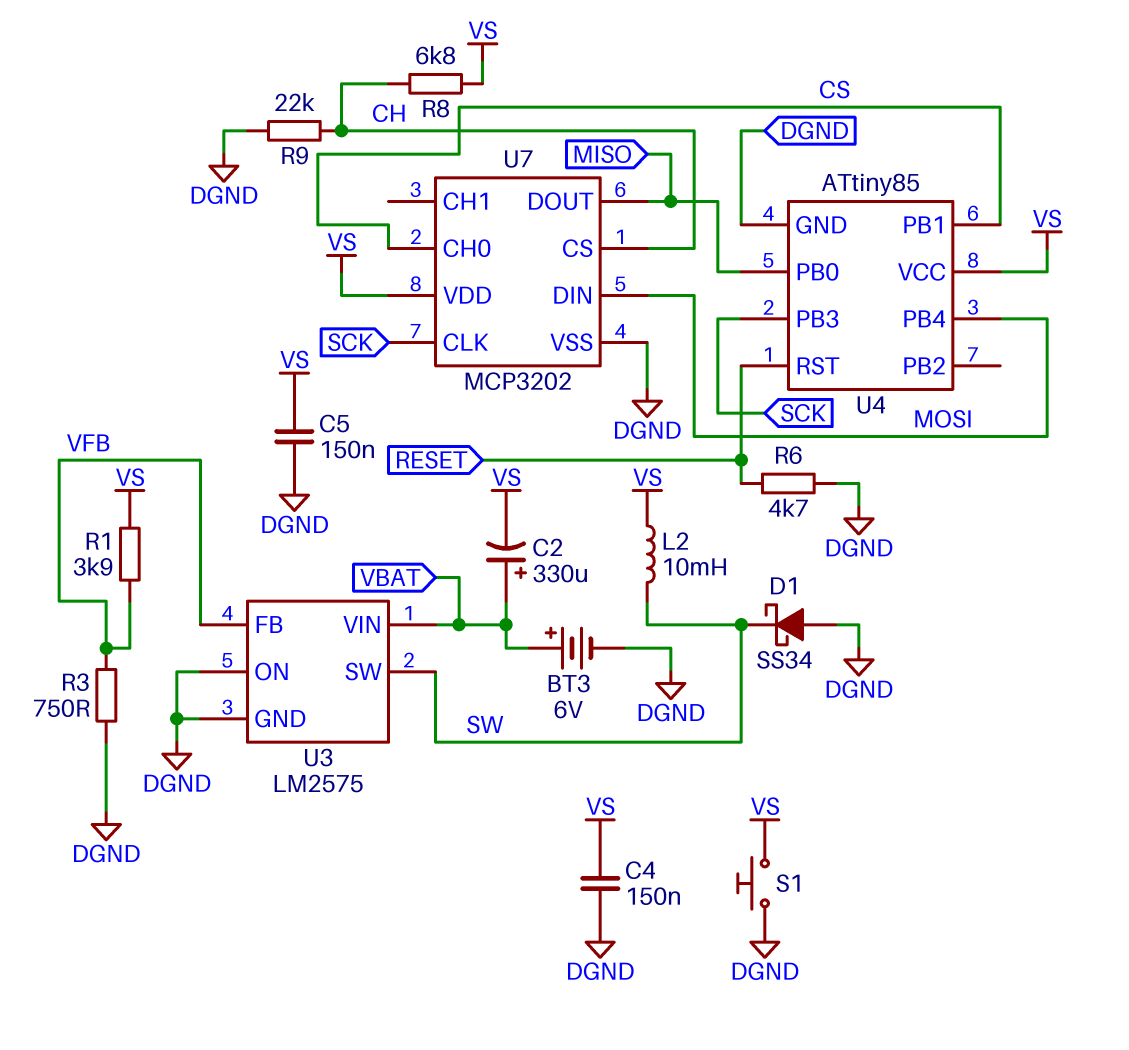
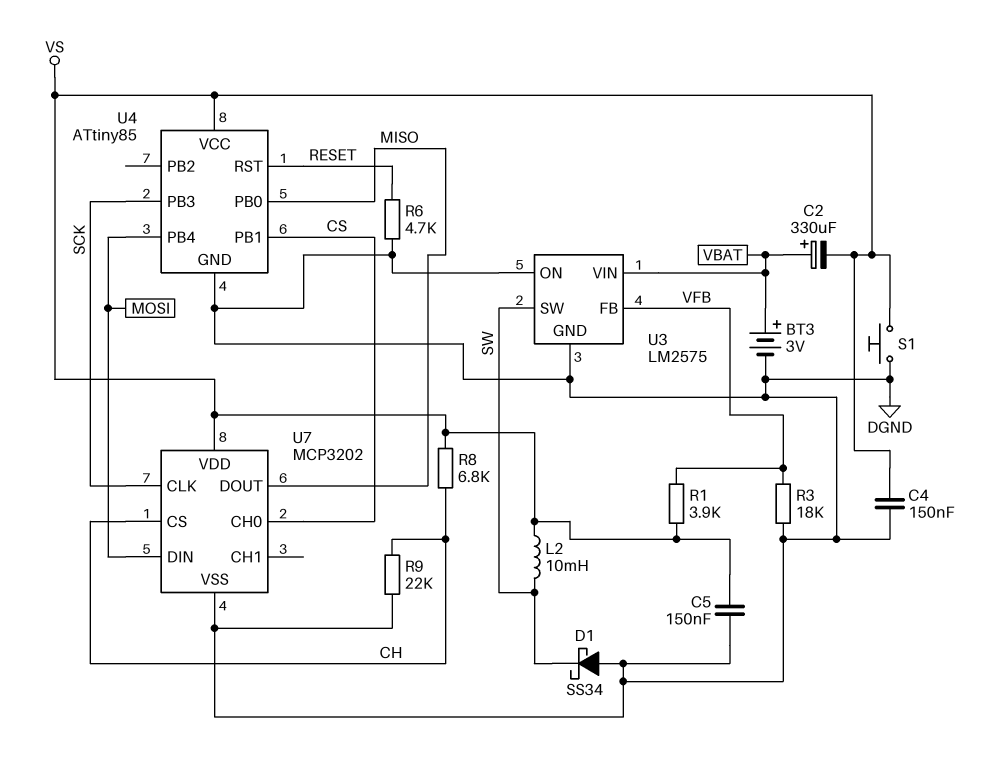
BT3: 6V (plus VBAT, minus DGND) -> 3V (plus VBAT, minus DGND)
R3: 750 (DGND, VFB) -> 18k (DGND, VFB)

